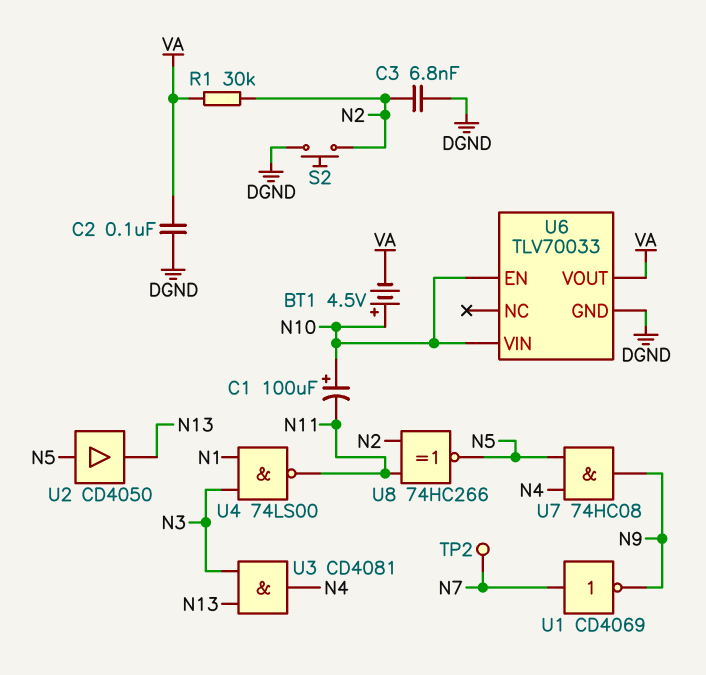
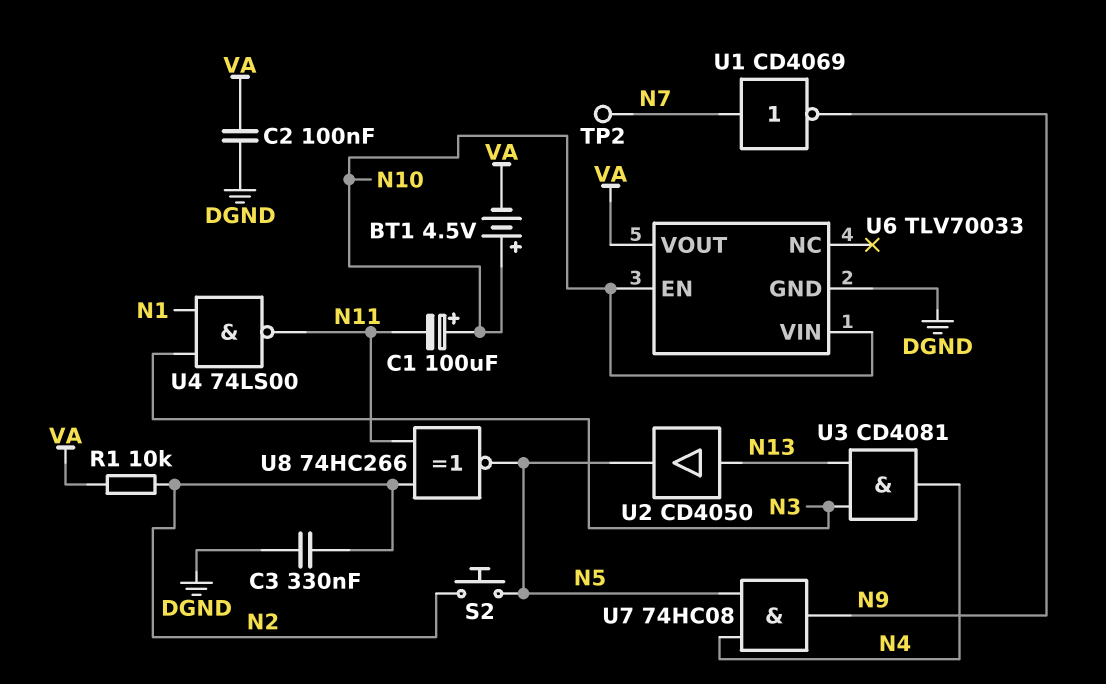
C3: 6.8nF (DGND, N2) -> 330nF (DGND, N2)
R1: 30k (N2, VA) -> 10k (N2, VA)
S2: button (DGND, N2) -> button (N2, N5)
U2: buffer CD4050 (in N5, out N13) -> buffer CD4050 (in N13, out N5)

